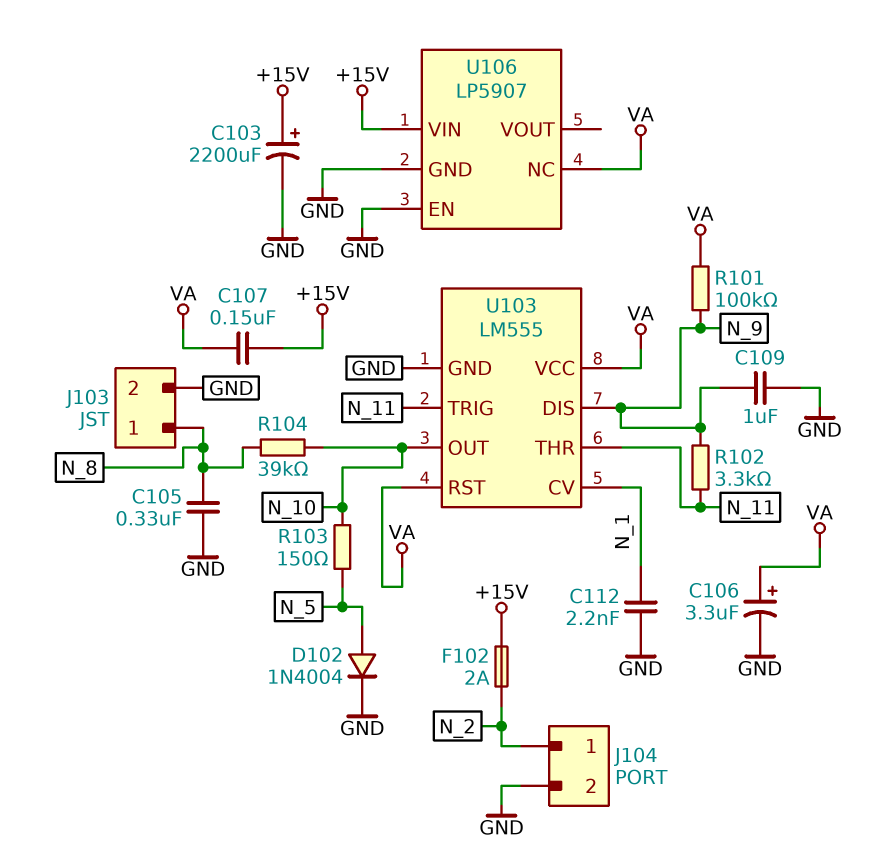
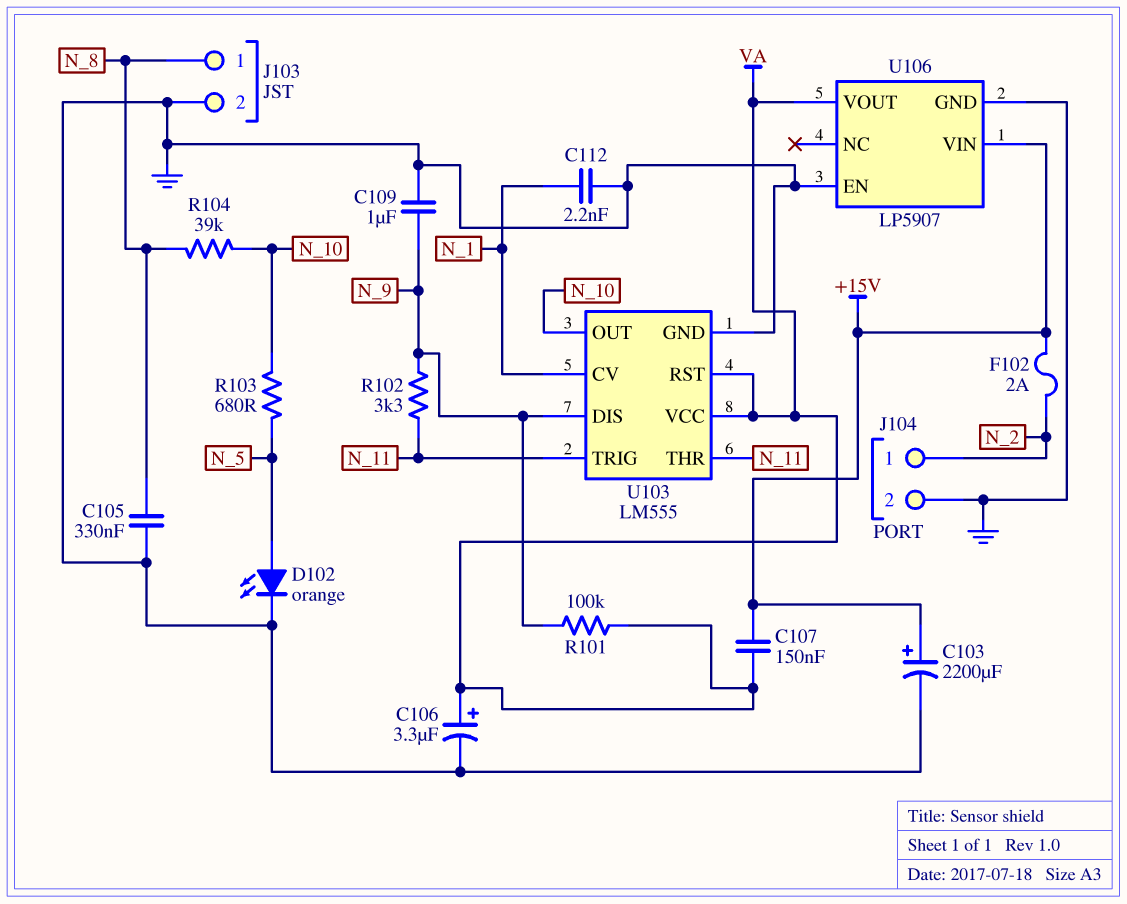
D102: diode 1N4004 (A N_5, K GND) -> LED orange (A N_5, K GND)
R103: 150 (N_5, N_10) -> 680 (N_5, N_10)
U106 pin NC: VA -> none
U106 pin VOUT: none -> VA

